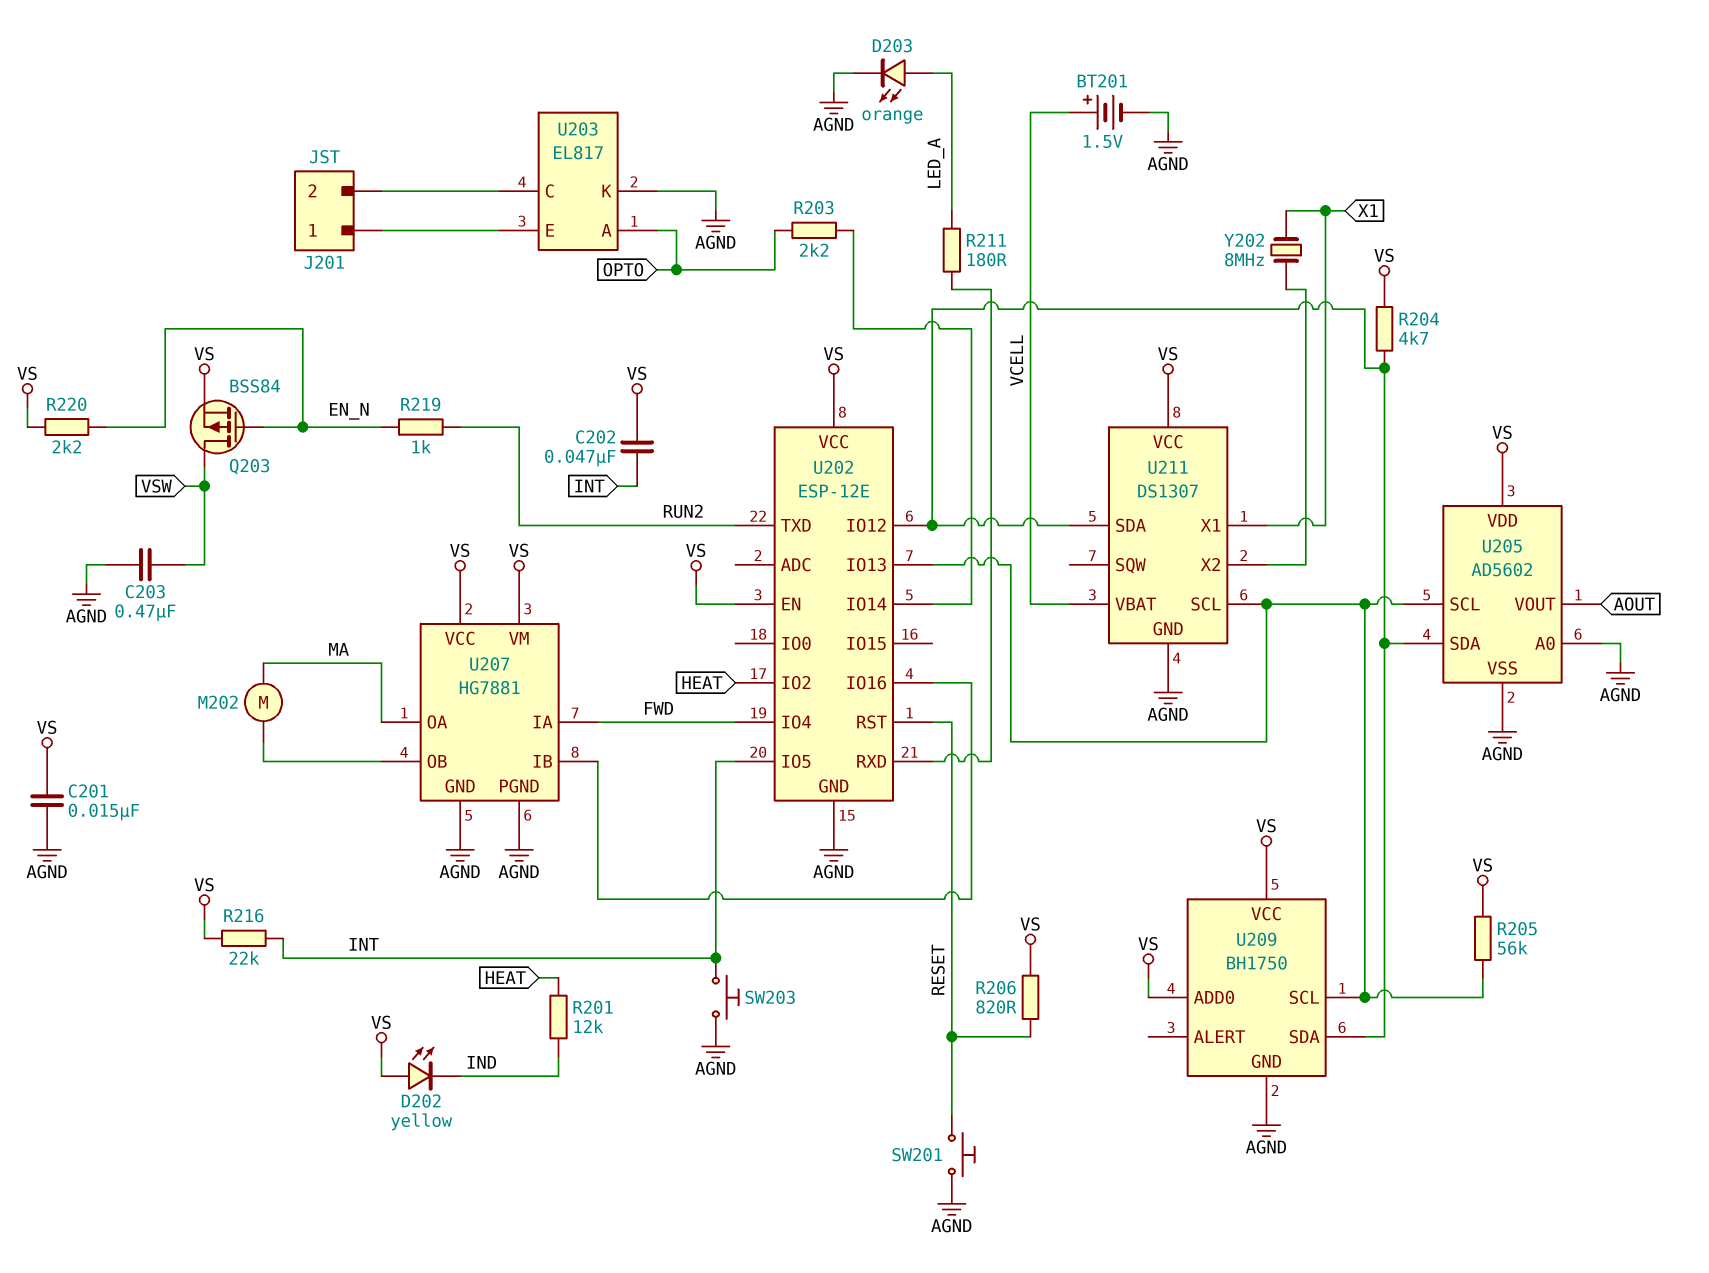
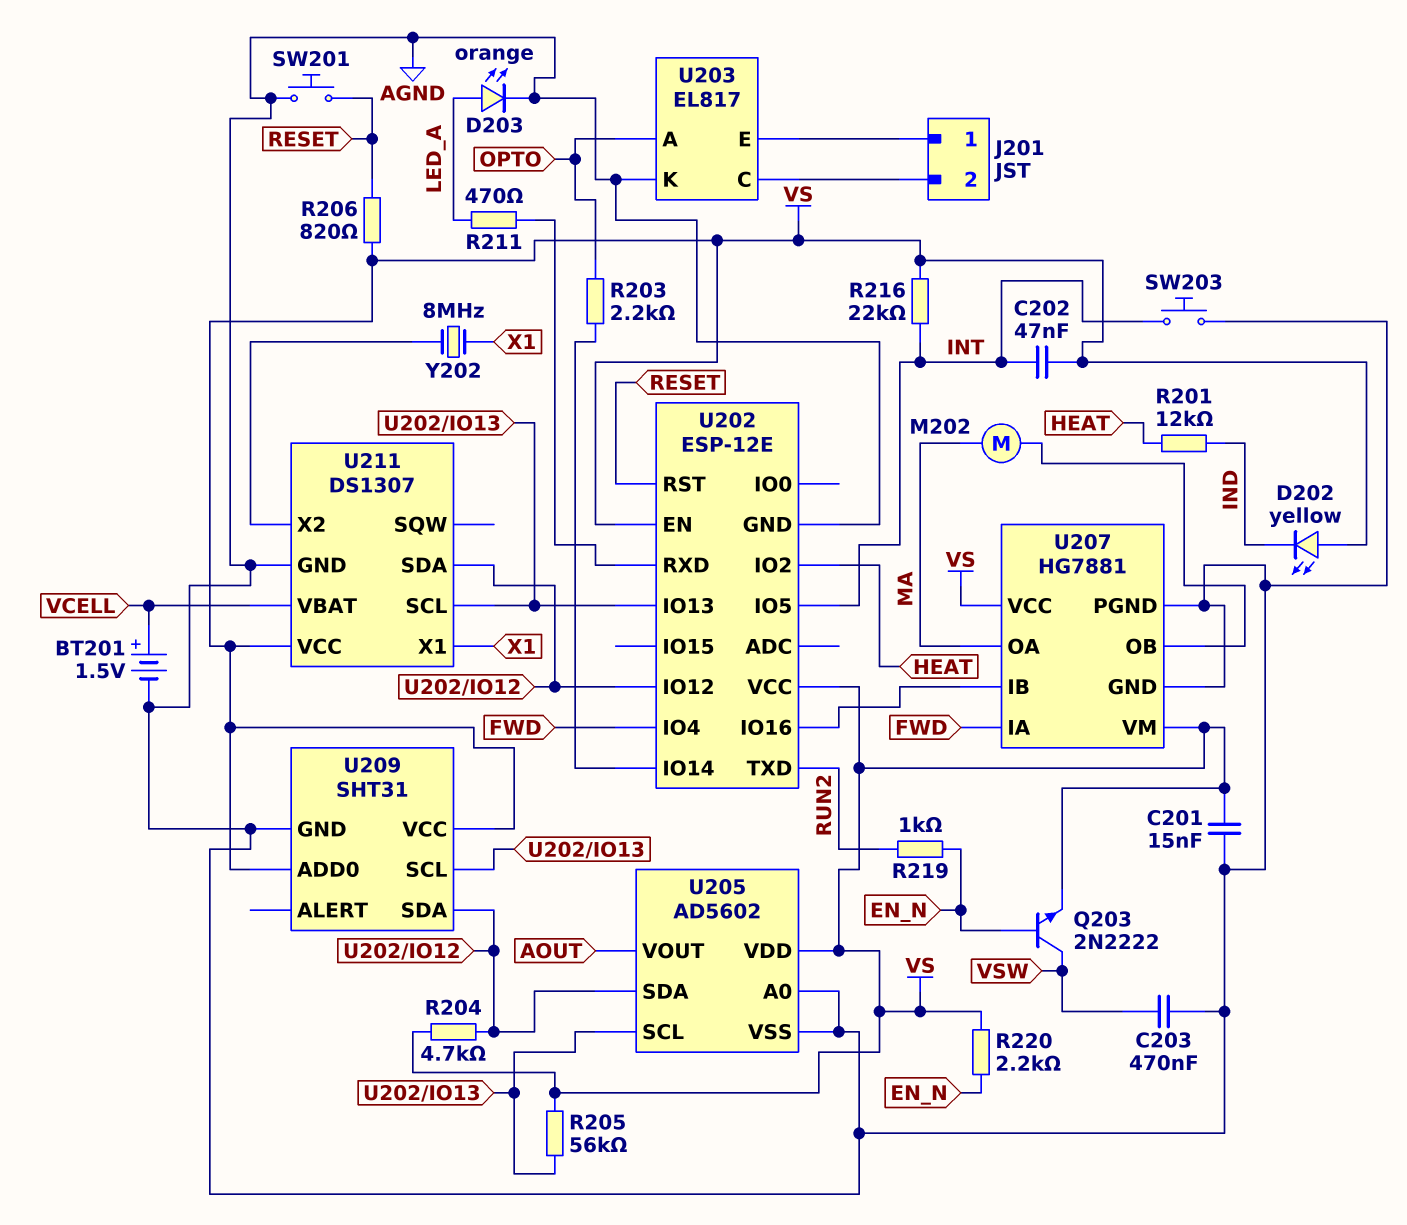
Q203: PMOS BSS84 (G EN_N, D VSW, S VS) -> NPN 2N2222 (B EN_N, C VSW, E VS)
R211: 180 (LED_A, U202/RXD) -> 470 (LED_A, U202/RXD)
U209: BH1750 -> SHT31

